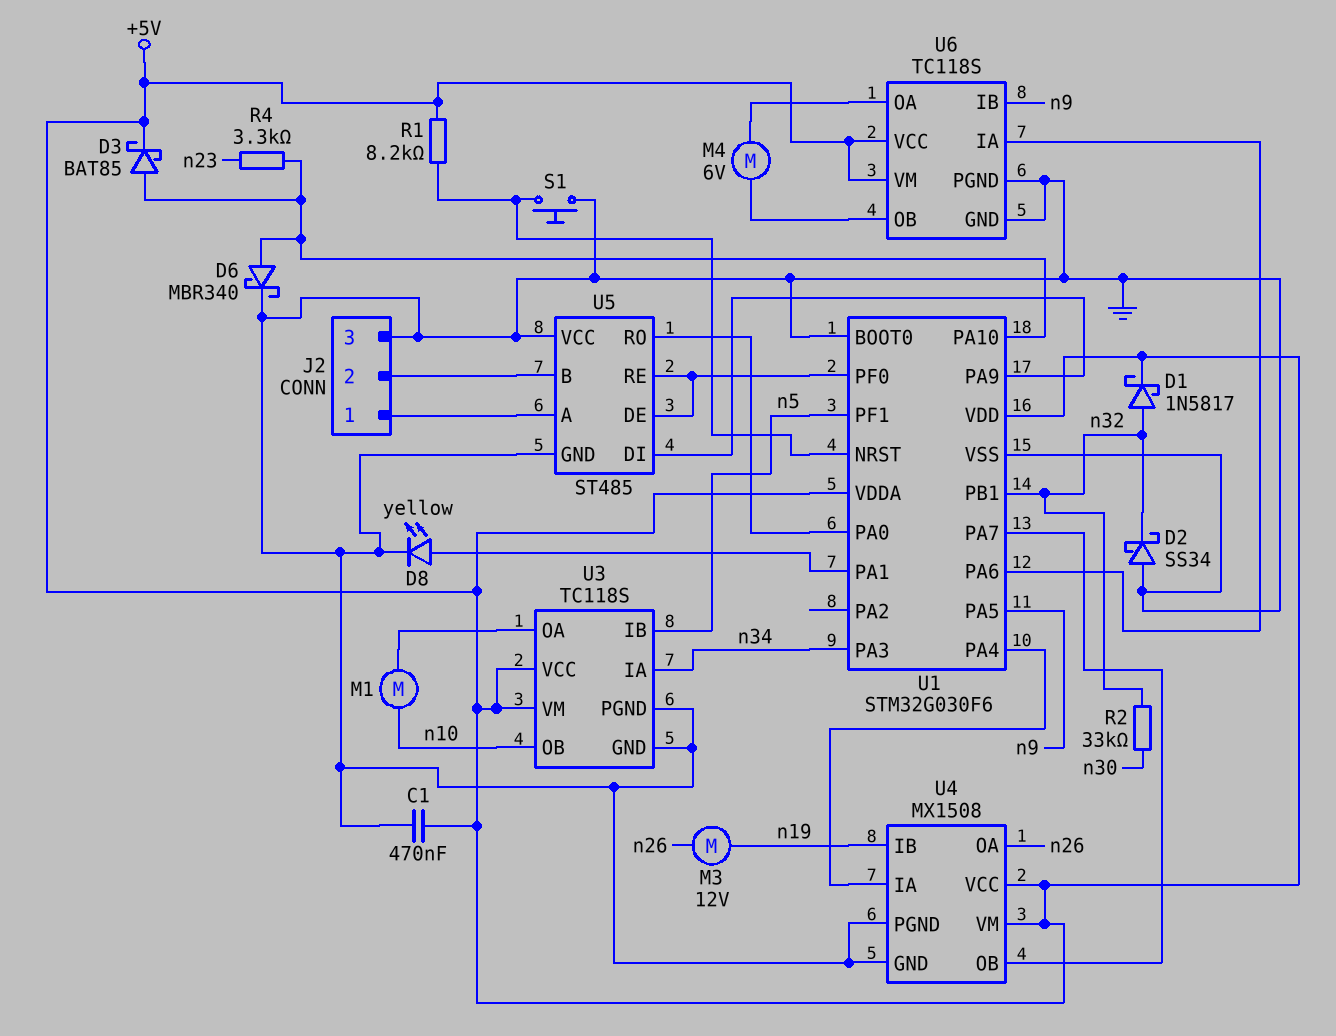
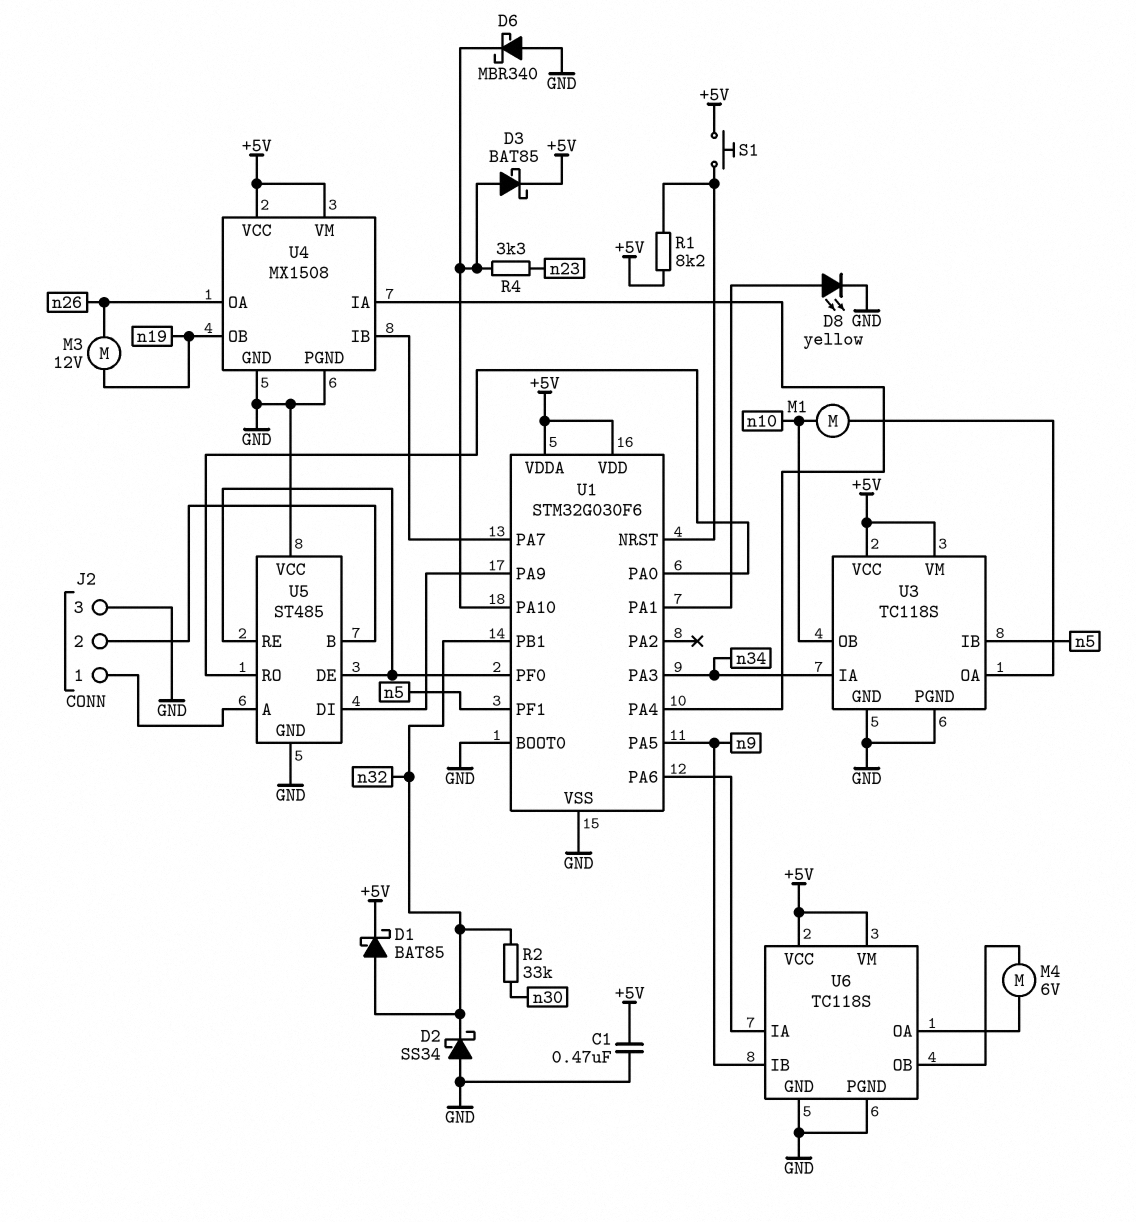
D1: schottky 1N5817 (A n32, K +5V) -> schottky BAT85 (A n32, K +5V)
D6: schottky MBR340 (A U1/PA10, K GND) -> schottky MBR340 (A GND, K U1/PA10)
S1: button (GND, U1/NRST) -> button (+5V, U1/NRST)
U4 pin IB: n19 -> U1/PA7
U4 pin OB: U1/PA7 -> n19

